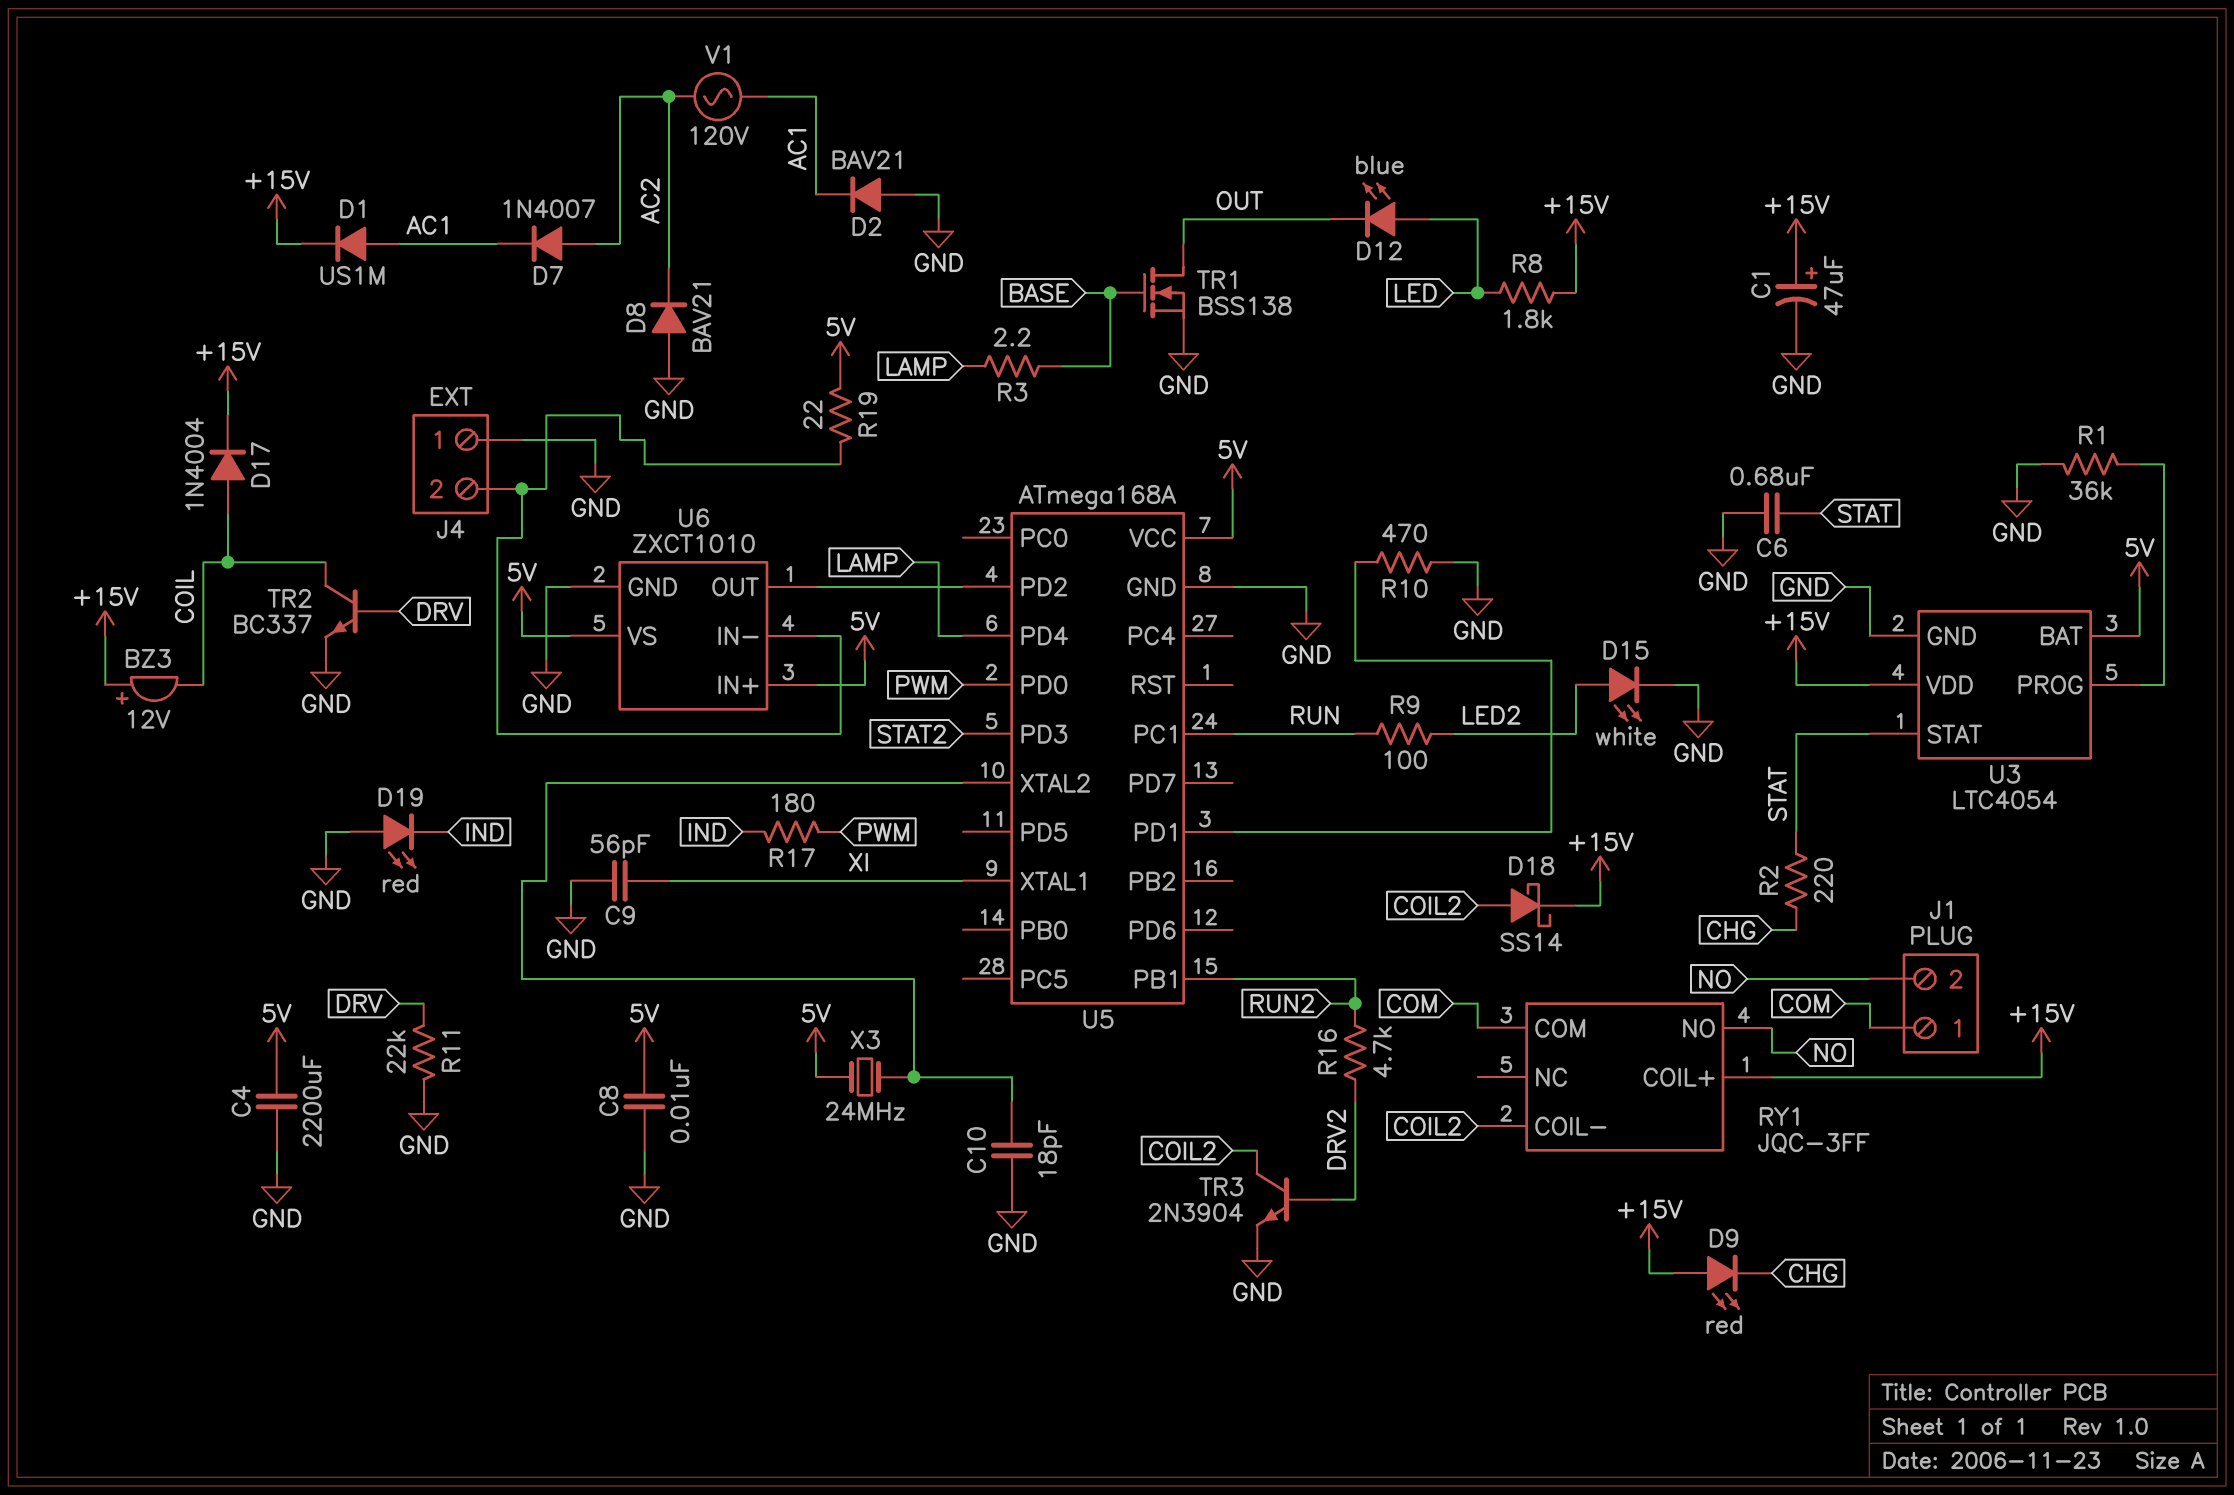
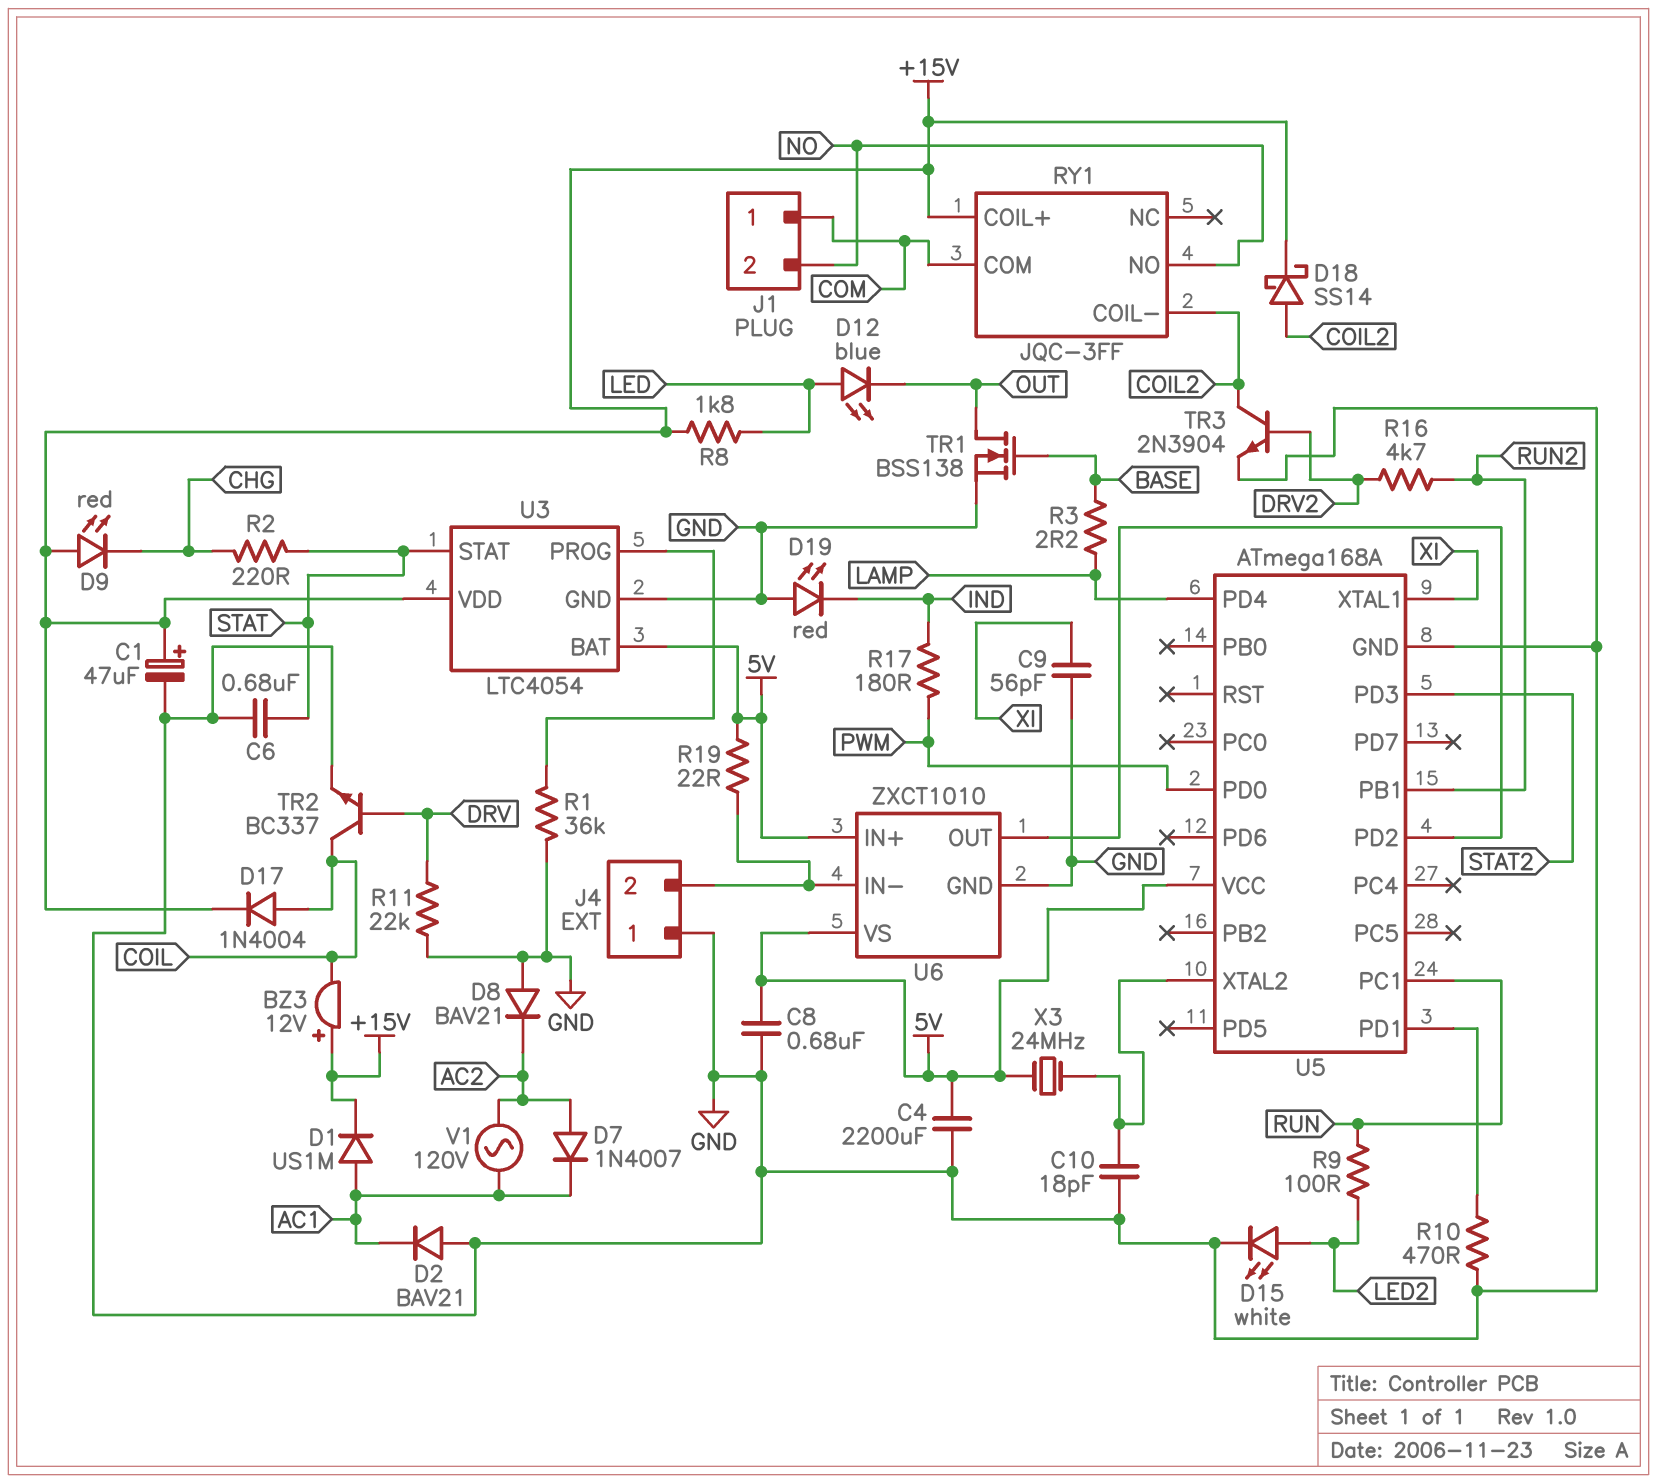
C8: 10nF (5V, GND) -> 680nF (5V, GND)

